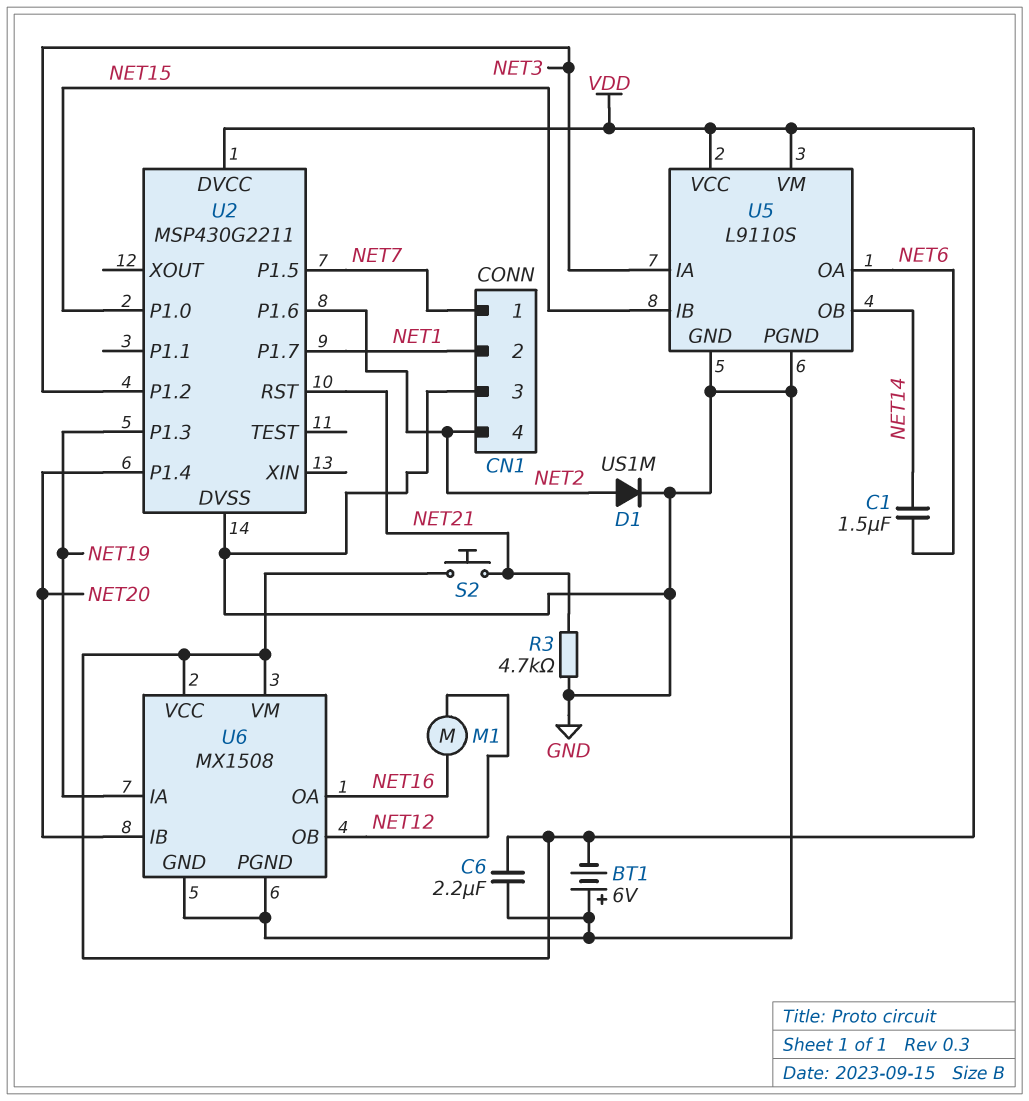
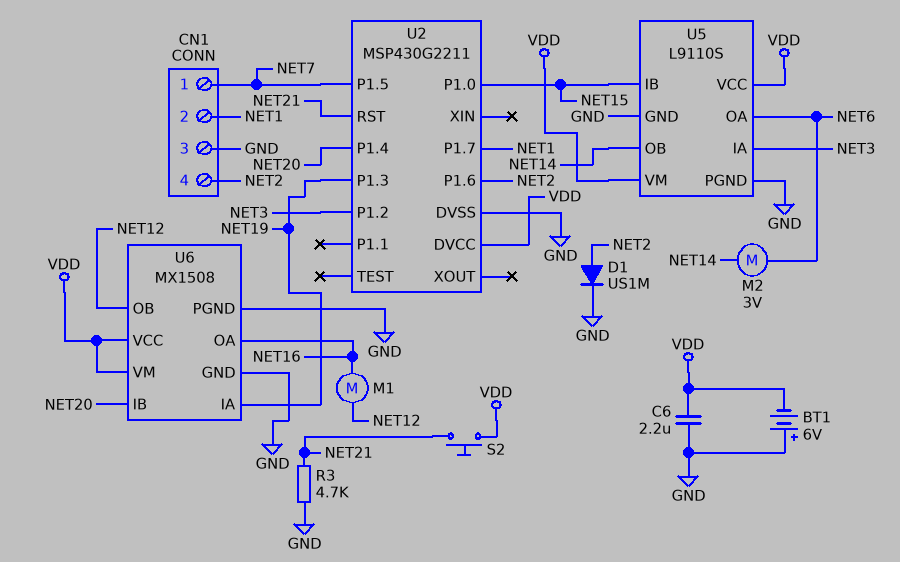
C1: 1.5uF (NET6, NET14) -> none
M2: none -> motor 3V (NET6, NET14)

